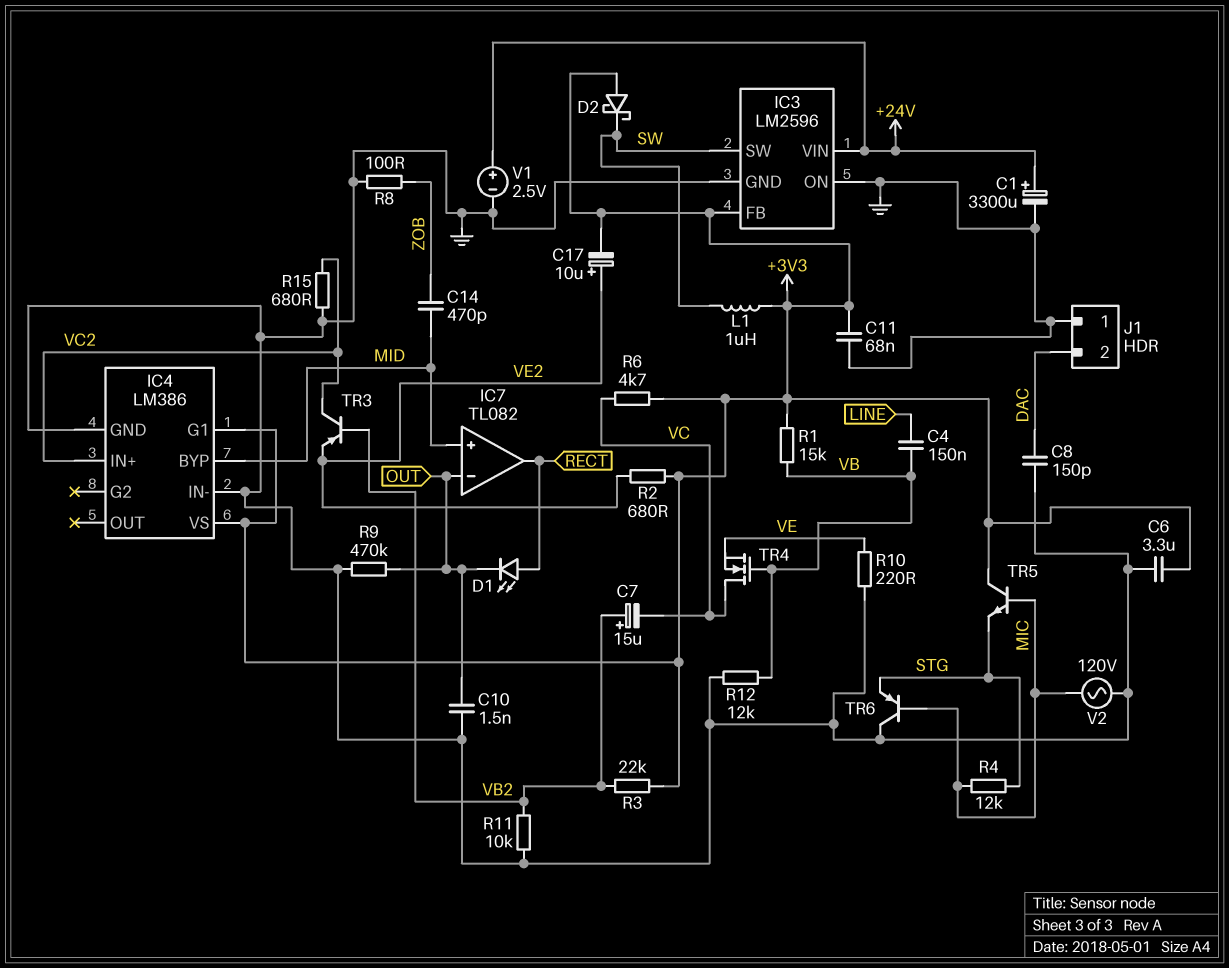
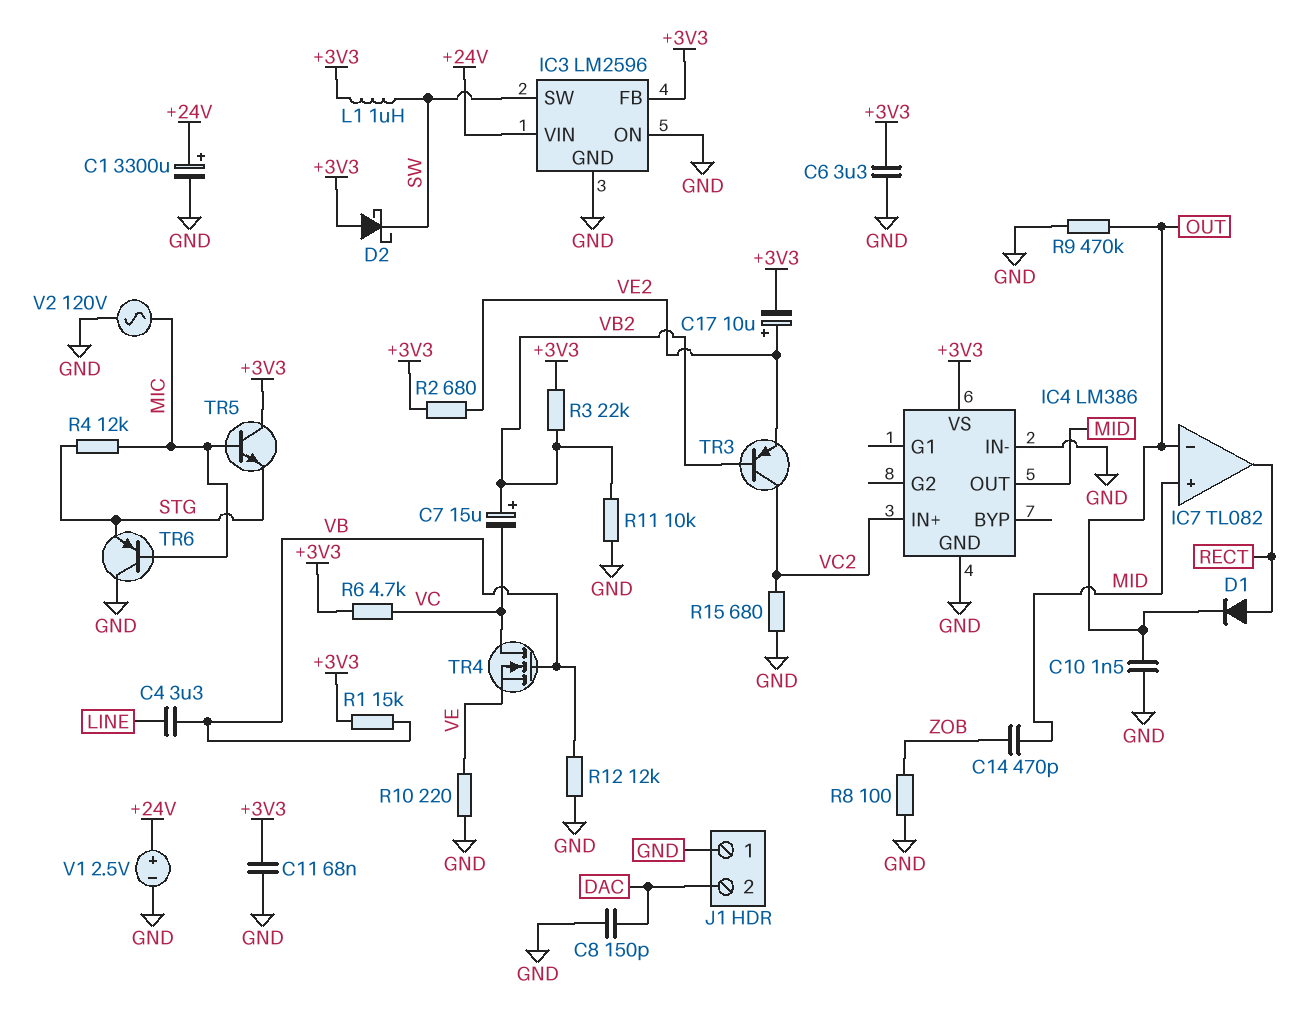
C4: 150nF (LINE, VB) -> 3.3uF (LINE, VB)
D1: LED (A RECT, K OUT) -> diode (A RECT, K OUT)
IC4 pin BYP: MID -> none
IC4 pin G1: +3V3 -> none
IC4 pin OUT: none -> MID

